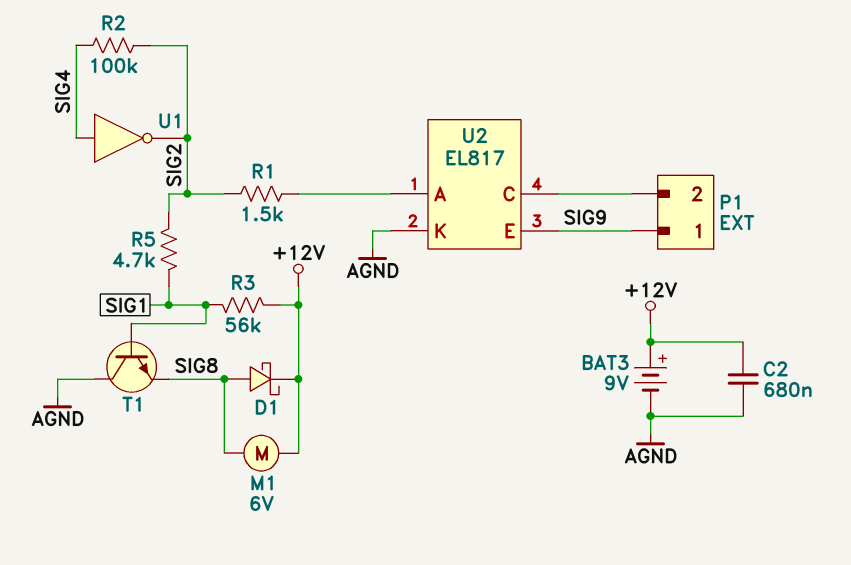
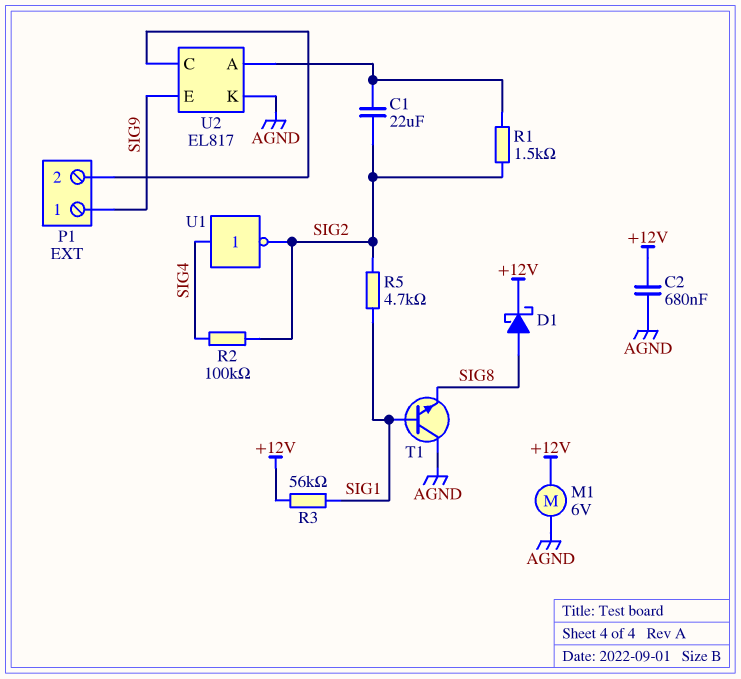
BAT3: 9V (plus +12V, minus AGND) -> none
C1: none -> 22uF (SIG2, U2/A)
M1: motor 6V (+12V, SIG8) -> motor 6V (+12V, AGND)

